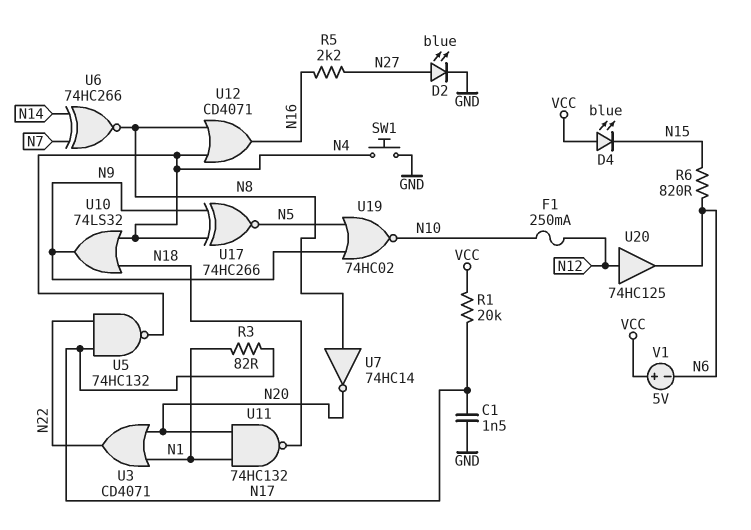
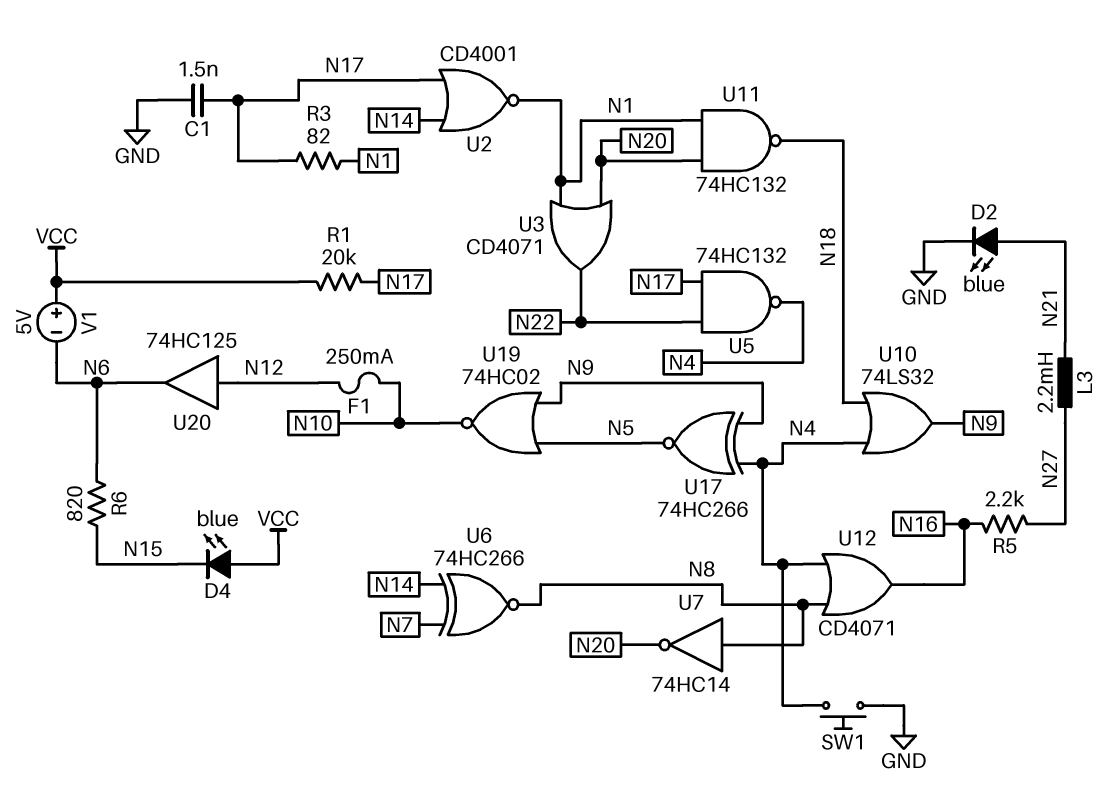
D2: LED blue (A N27, K GND) -> LED blue (A N21, K GND)
L3: none -> 2.2mH (N21, N27)
U2: none -> NOR CD4001 (in N14, in N17, out N1)

